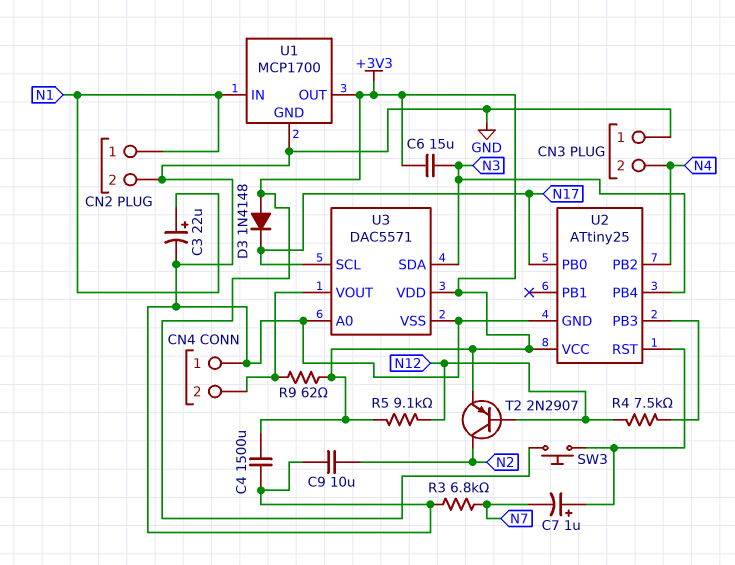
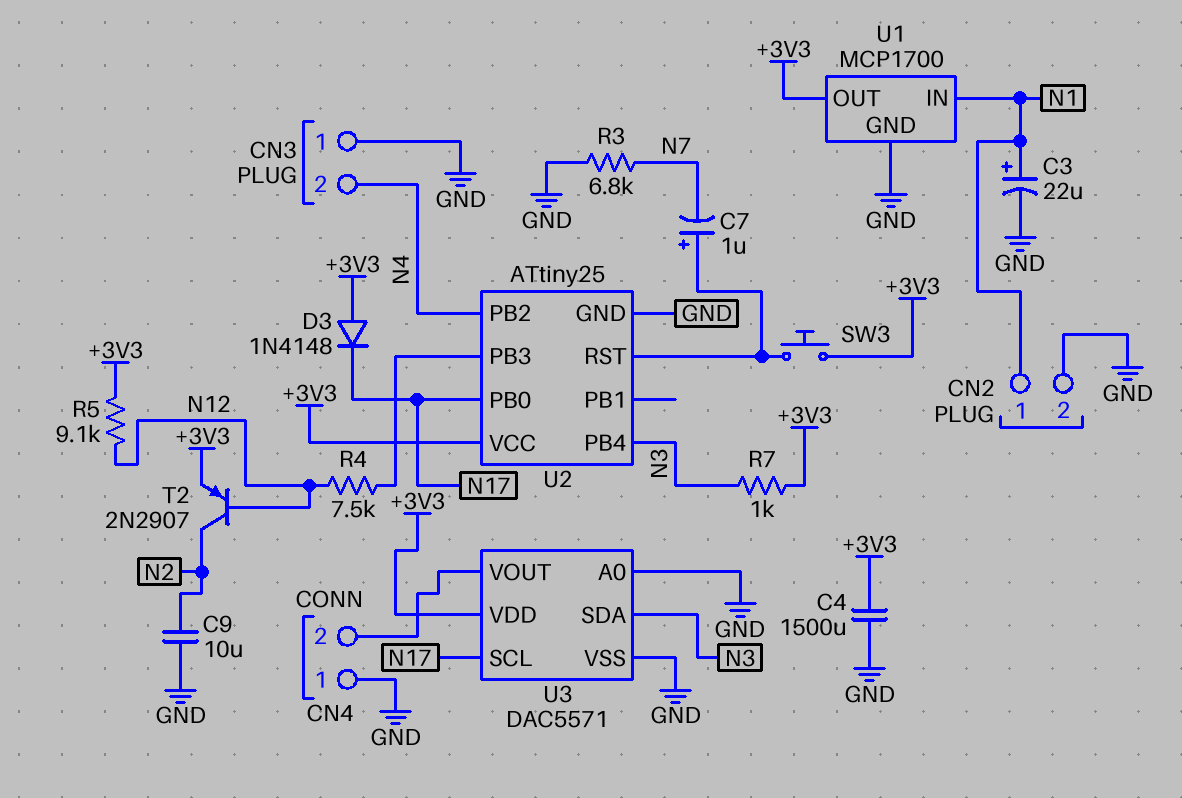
C6: 15uF (+3V3, N3) -> none
R7: none -> 1k (+3V3, N3)
R9: 62 (+3V3, CN4/2) -> none

